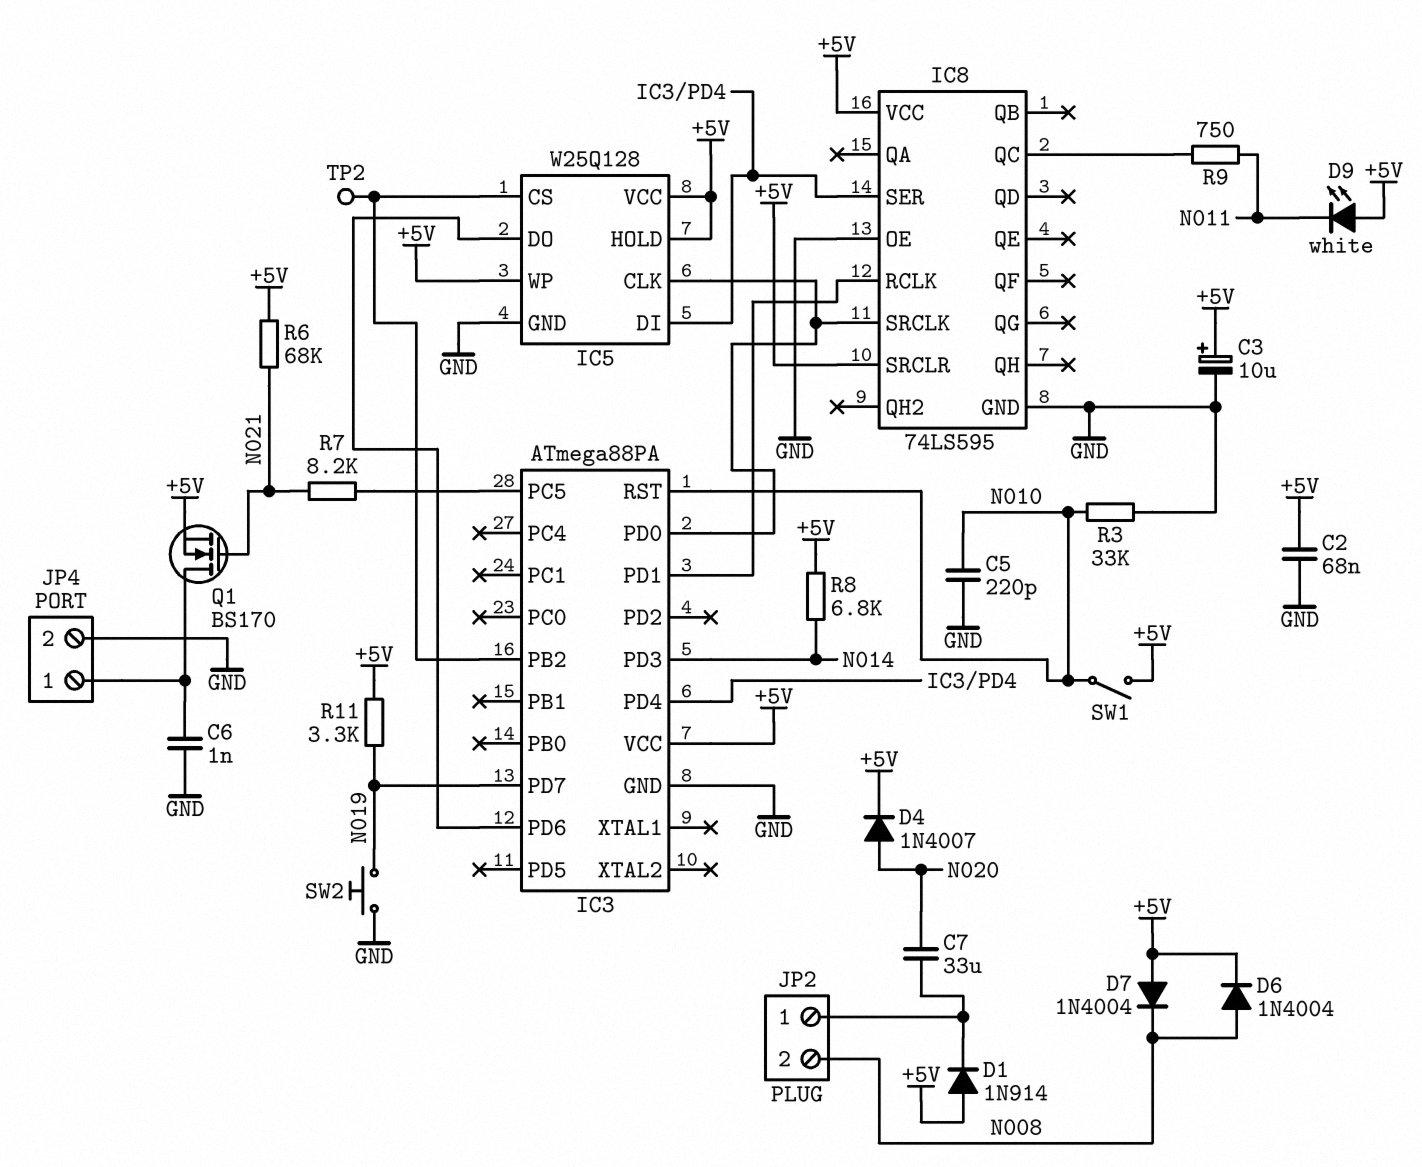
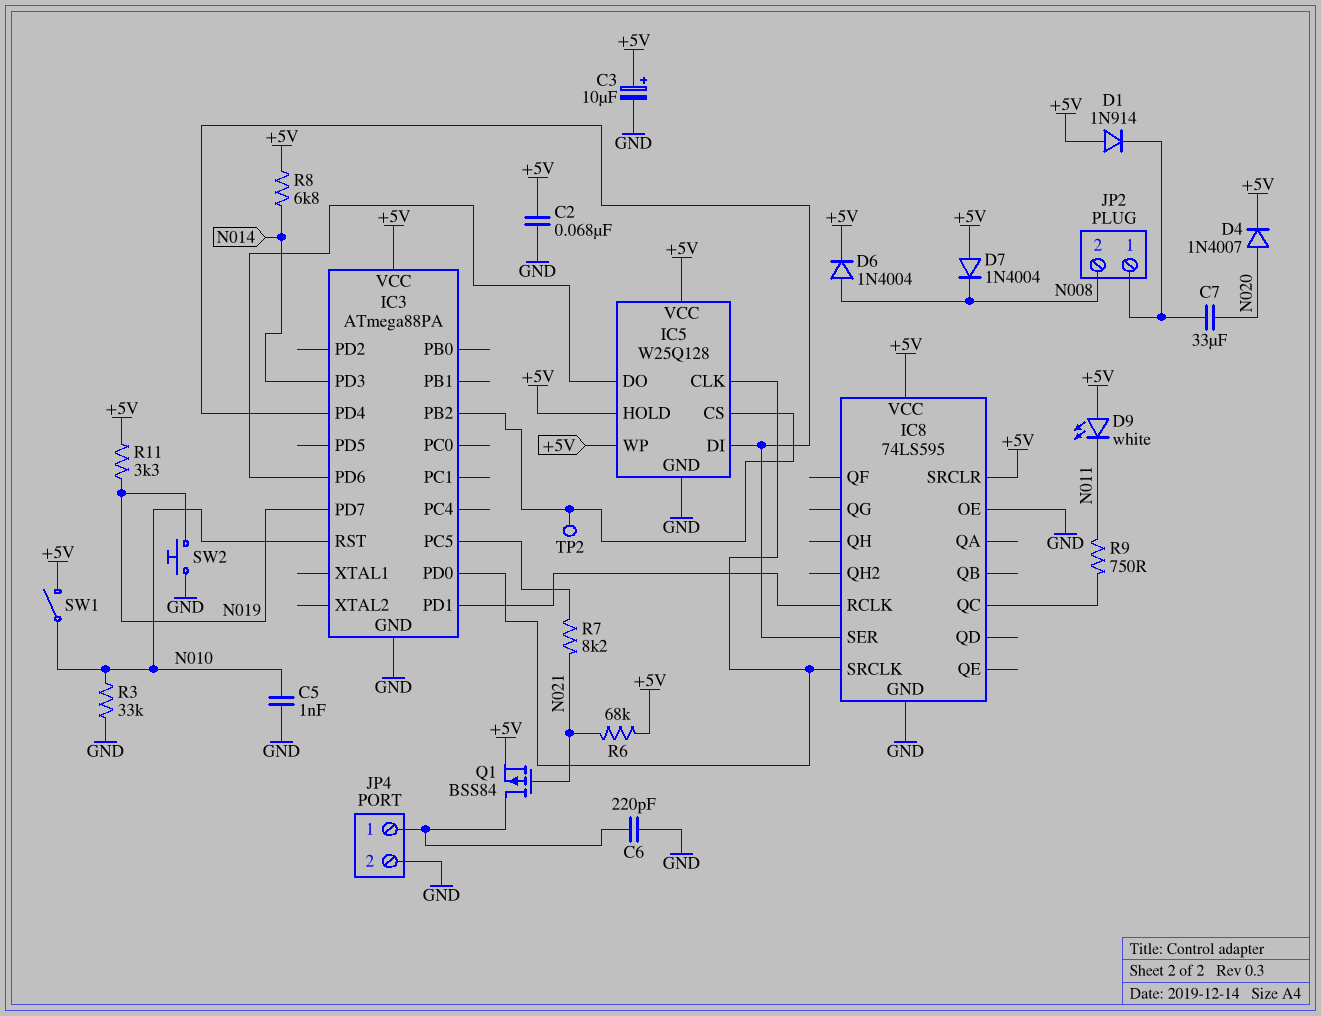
C5: 220pF (GND, N010) -> 1nF (GND, N010)
C6: 1nF (GND, JP4/1) -> 220pF (GND, JP4/1)
Q1: NMOS BS170 (G N021, D JP4/1, S +5V) -> PMOS BSS84 (G N021, D JP4/1, S +5V)

